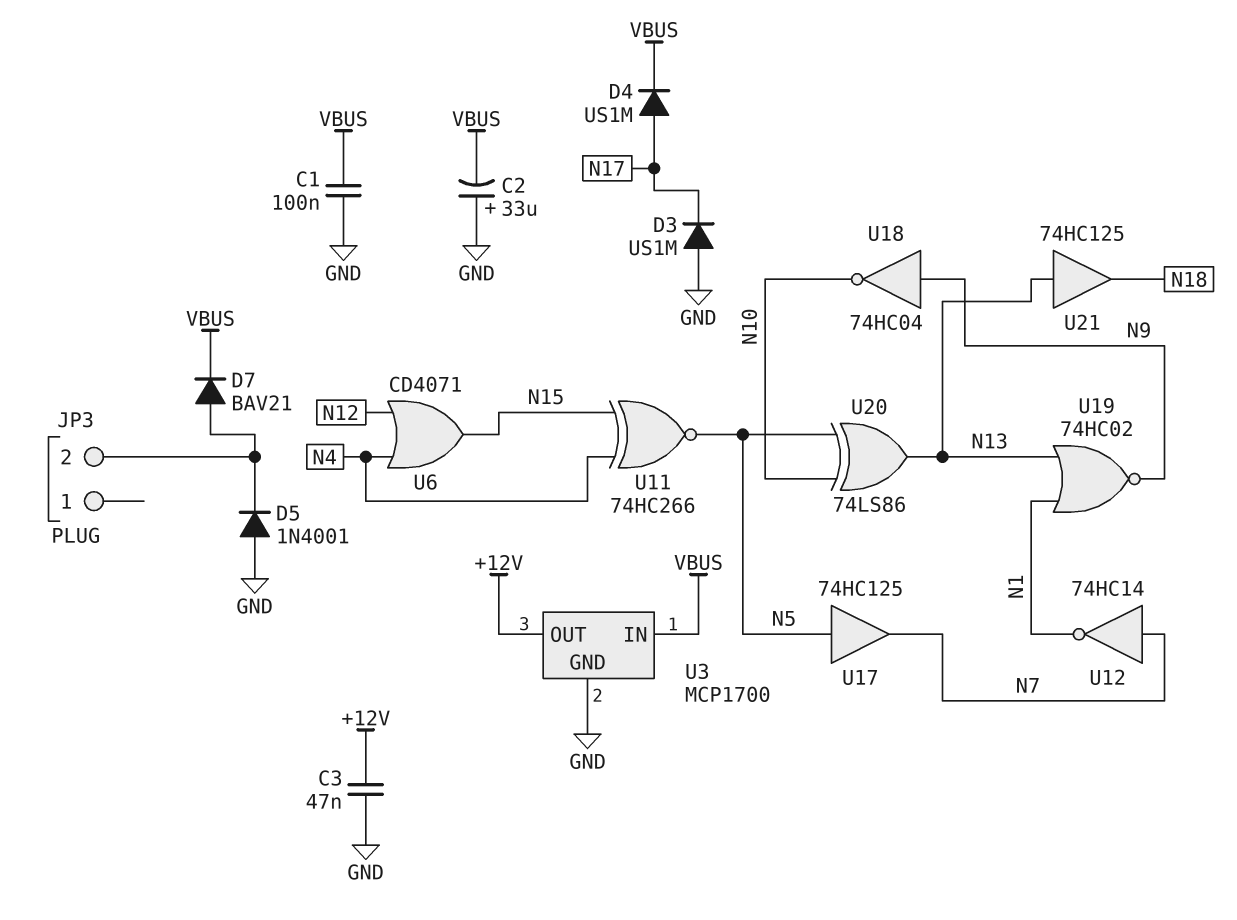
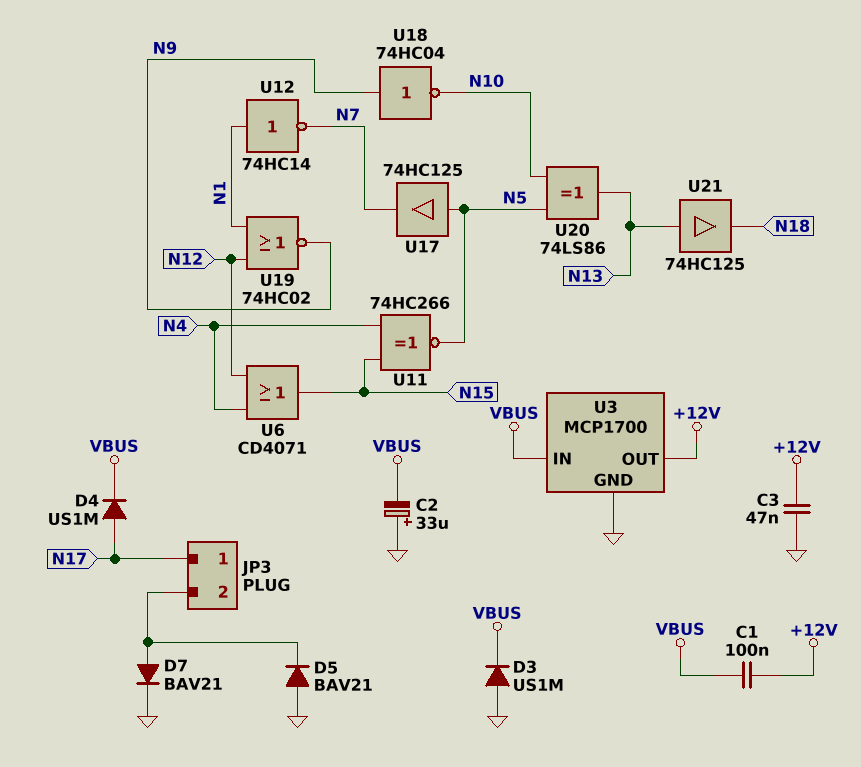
C1: 100nF (GND, VBUS) -> 100nF (+12V, VBUS)
D3: diode US1M (A GND, K N17) -> diode US1M (A GND, K VBUS)
D5: diode 1N4001 (A GND, K JP3/2) -> diode BAV21 (A GND, K JP3/2)
D7: diode BAV21 (A JP3/2, K VBUS) -> diode BAV21 (A JP3/2, K GND)
JP3 pin 1: none -> N17
U12: NOT 74HC14 (in N7, out N1) -> NOT 74HC14 (in N1, out N7)
U19: NOR 74HC02 (in N1, in N13, out N9) -> NOR 74HC02 (in N1, in N12, out N9)

